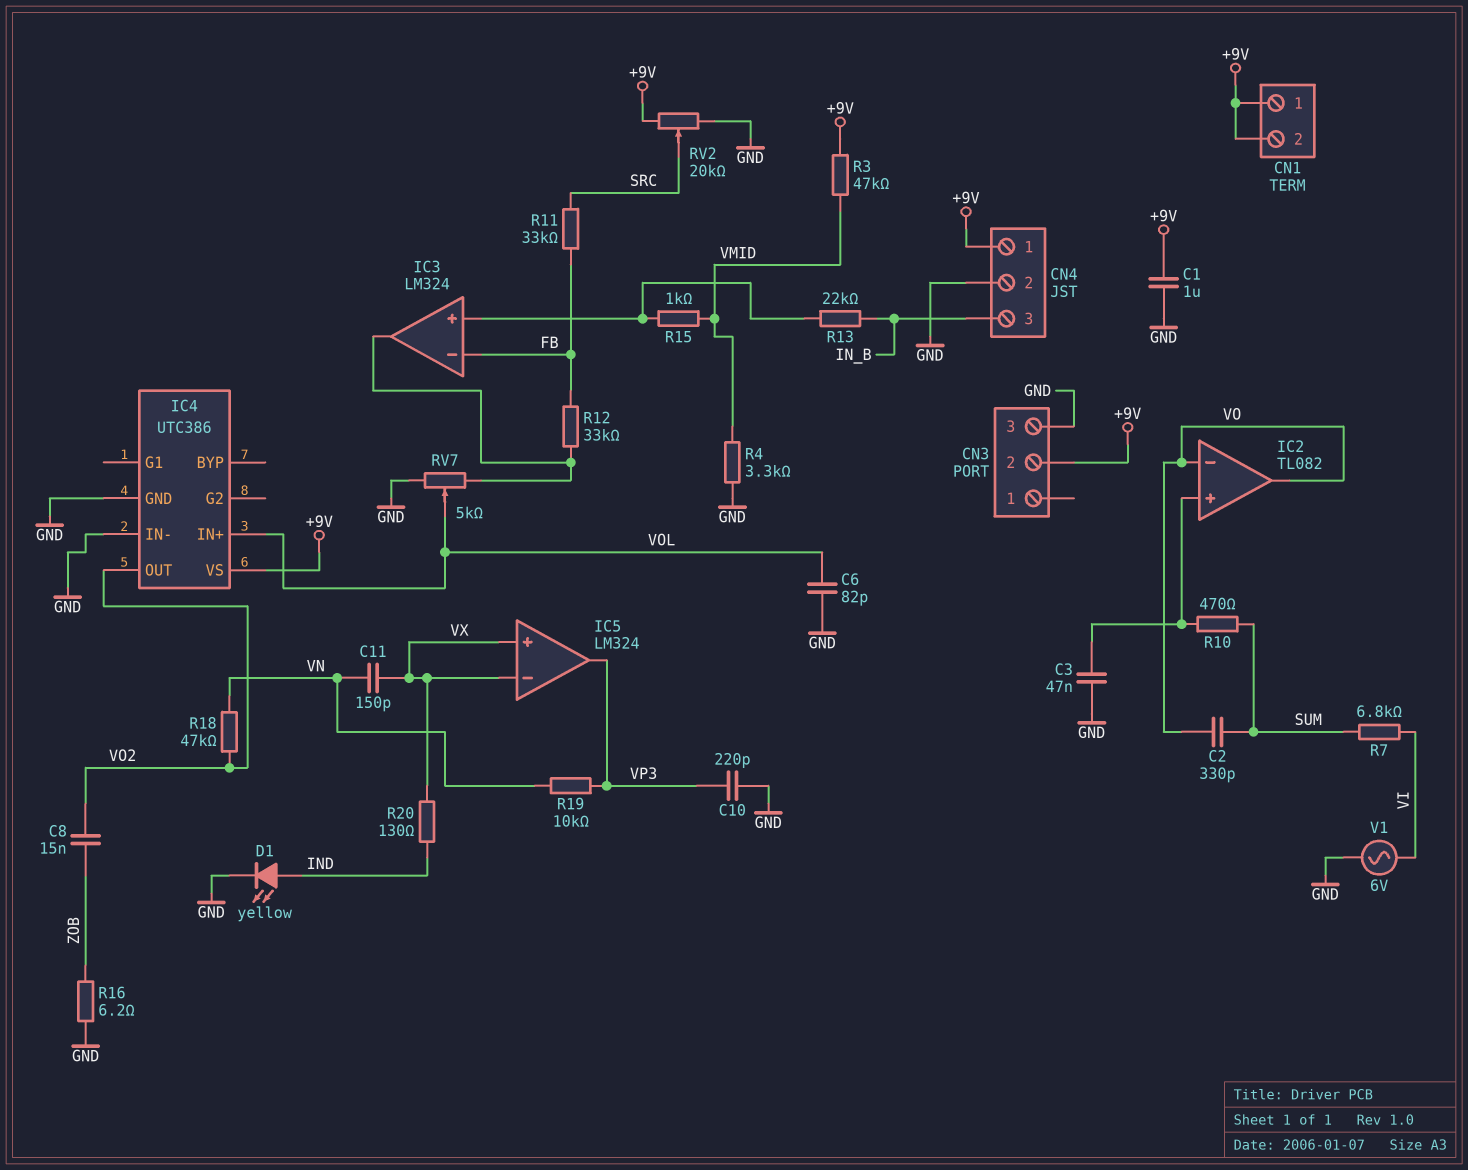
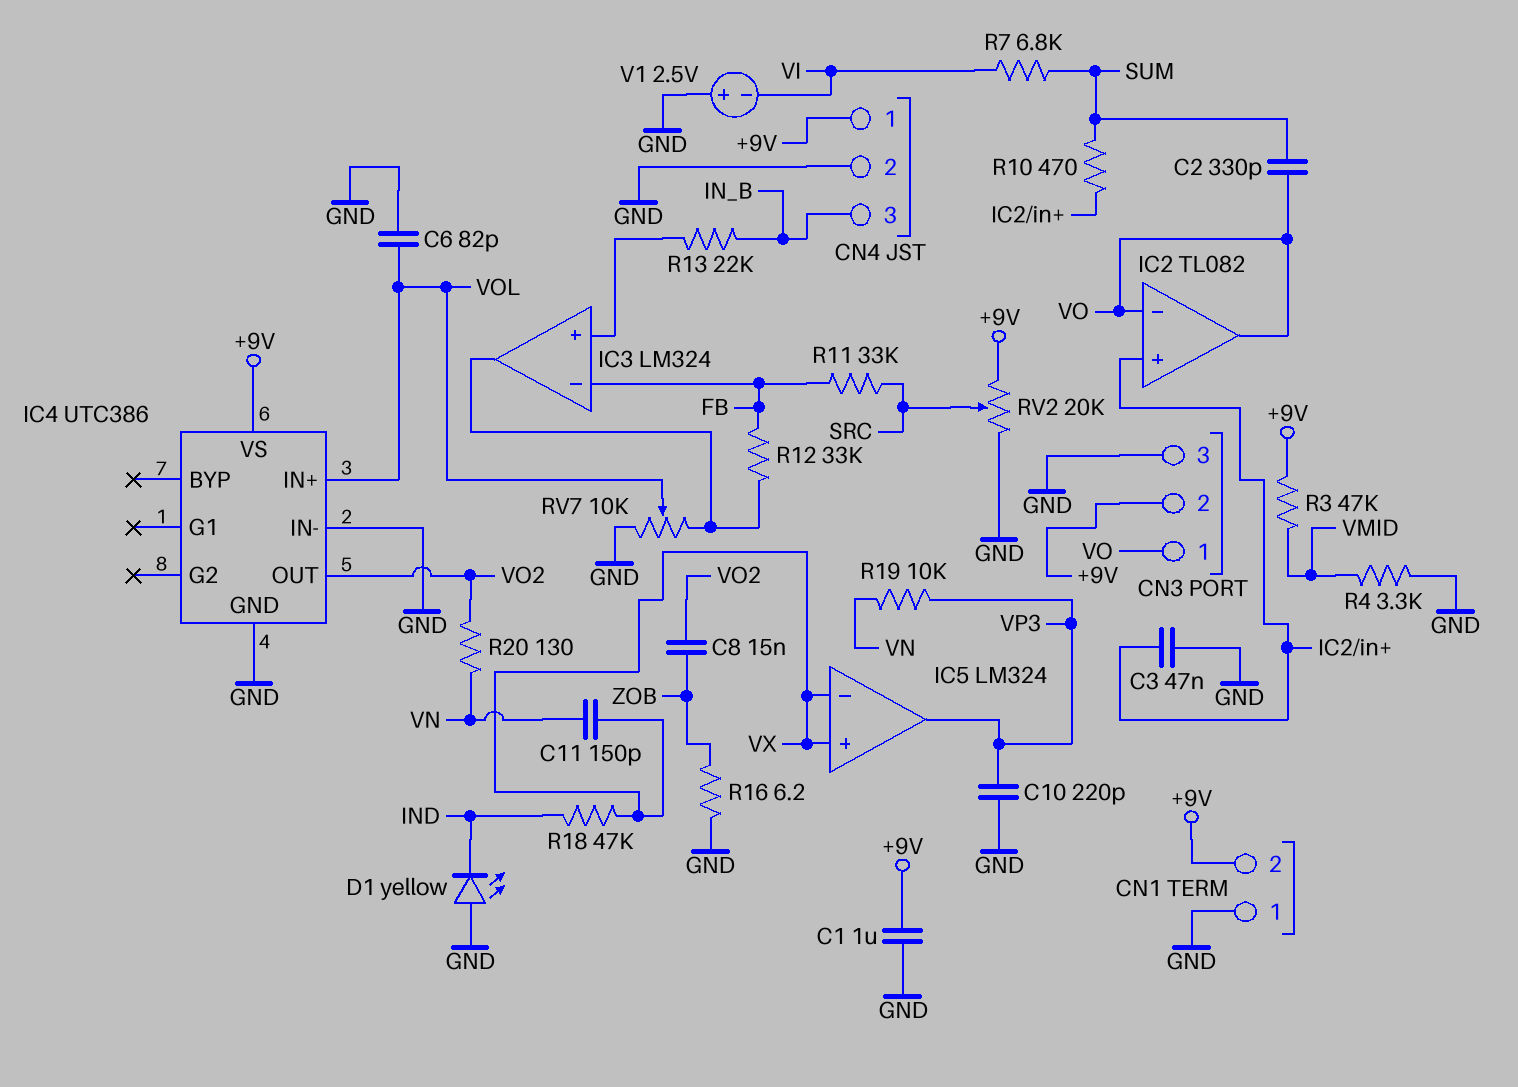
CN1 pin 1: +9V -> GND
CN3 pin 1: none -> VO
D1: LED yellow (A IND, K GND) -> LED yellow (A GND, K IND)
R15: 1k (IC3/in+, VMID) -> none
R18: 47k (VN, VO2) -> 47k (IND, VX)
R20: 130 (IND, VX) -> 130 (VN, VO2)
RV7: 5k (GND, IC3/out, wiper VOL) -> 10k (GND, IC3/out, wiper VOL)
V1: AC 6V (GND, VI) -> 2.5V (plus GND, minus VI)

